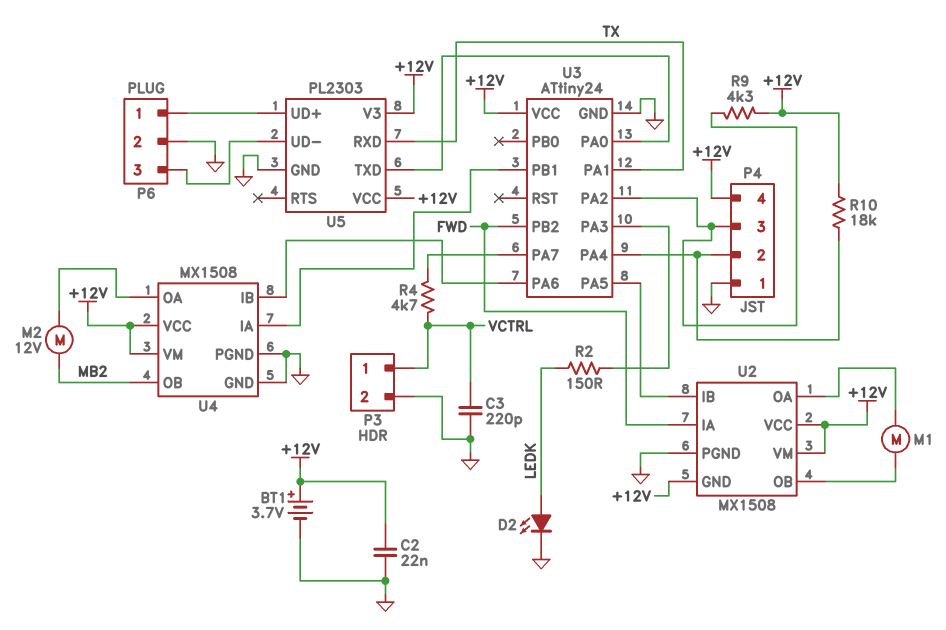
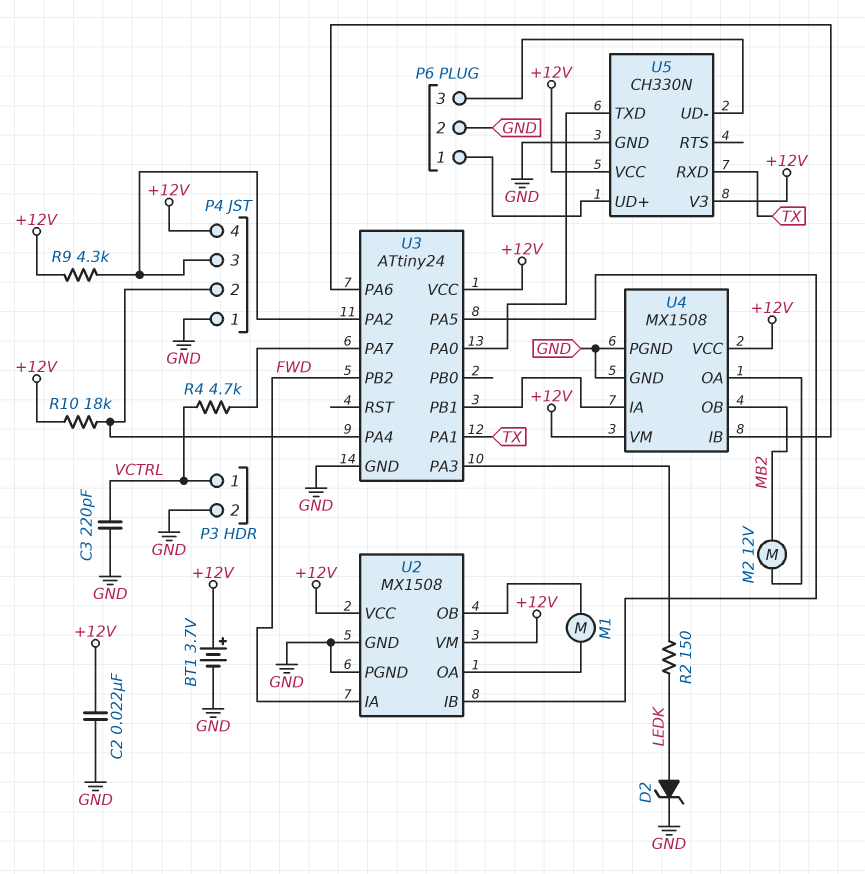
D2: LED (A LEDK, K GND) -> zener (A LEDK, K GND)
U2 pin GND: +12V -> GND
U5: PL2303 -> CH330N

